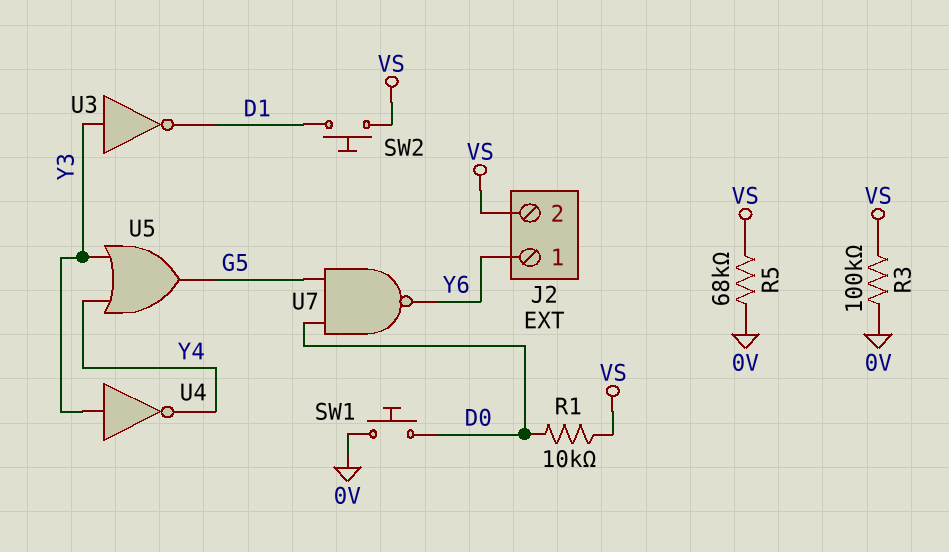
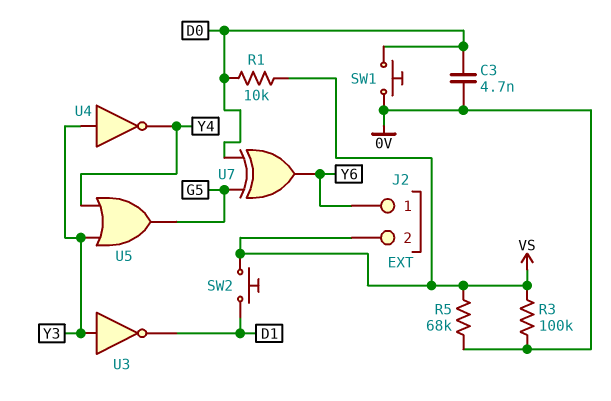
C3: none -> 4.7nF (0V, D0)
U7: NAND (in D0, in G5, out Y6) -> XOR (in D0, in G5, out Y6)

